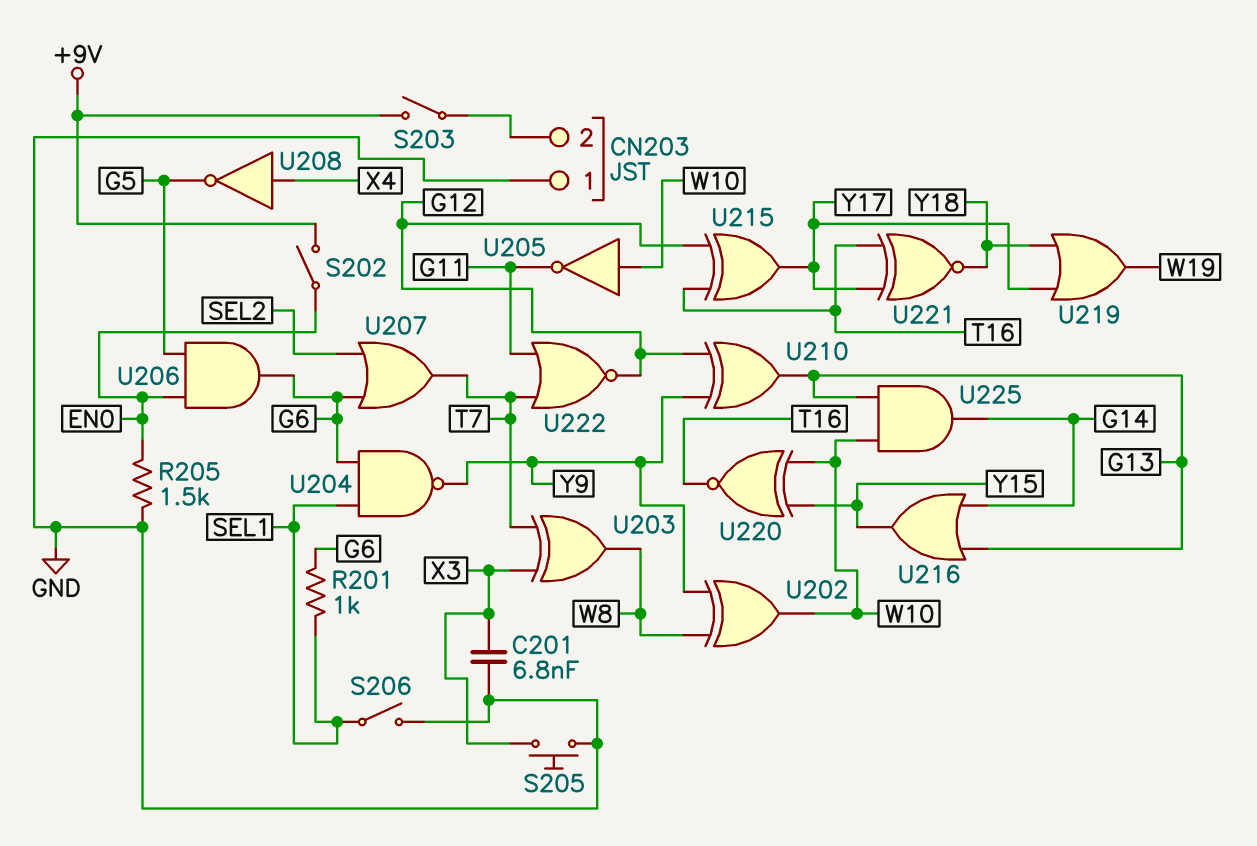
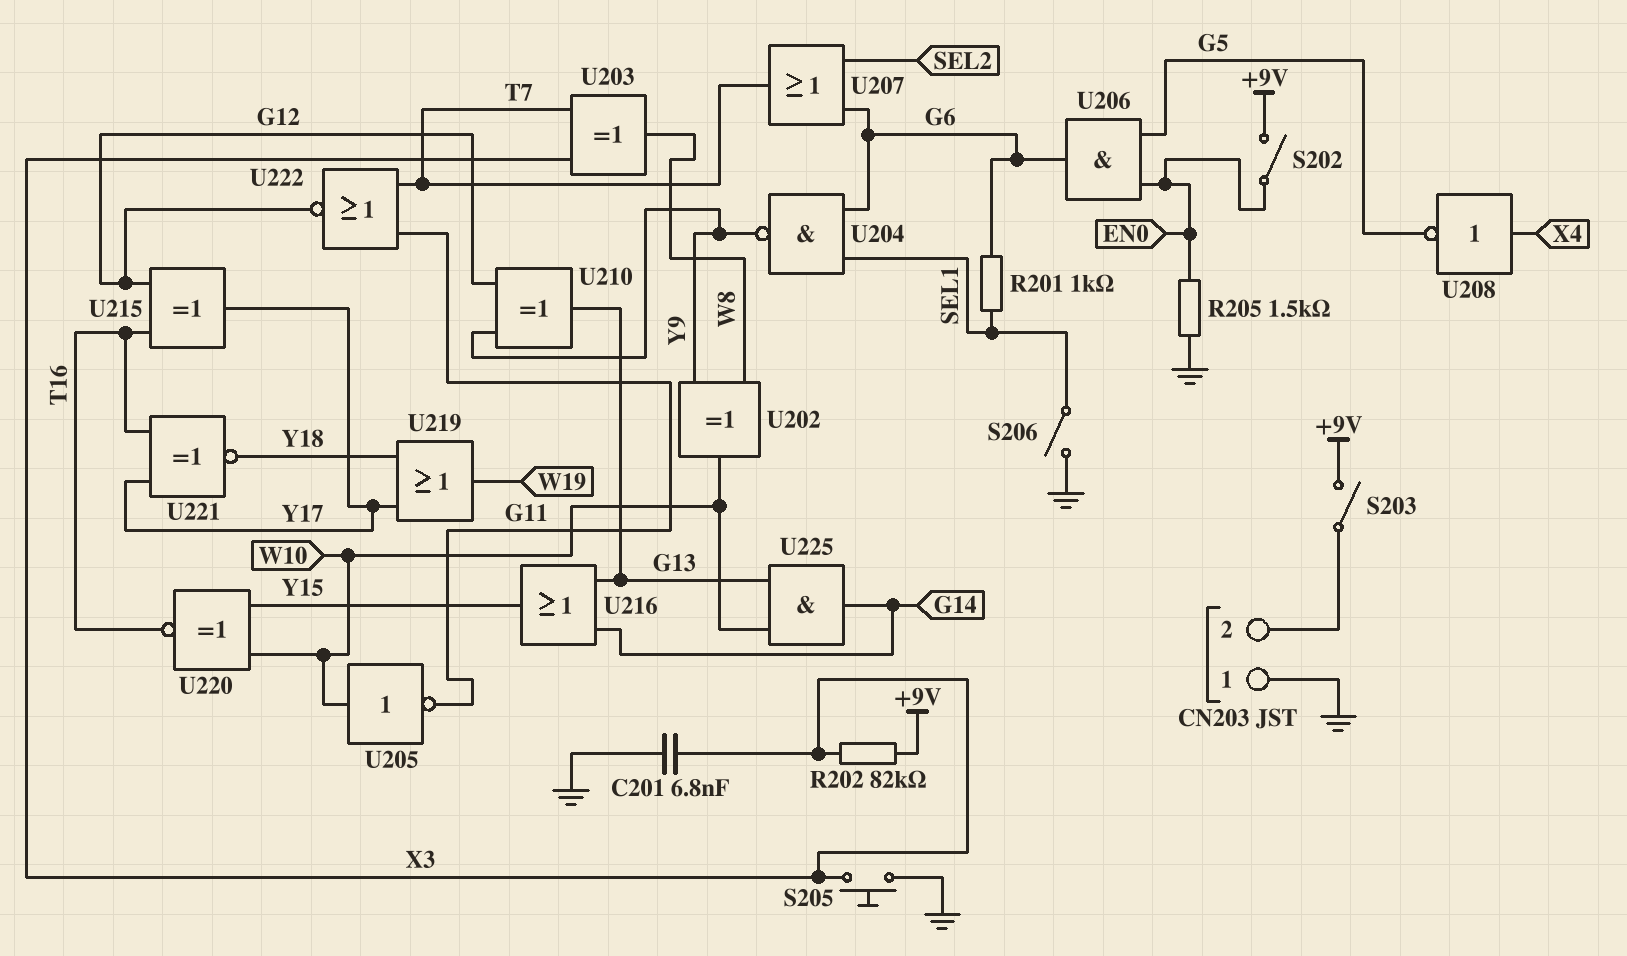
R202: none -> 82k (+9V, X3)

